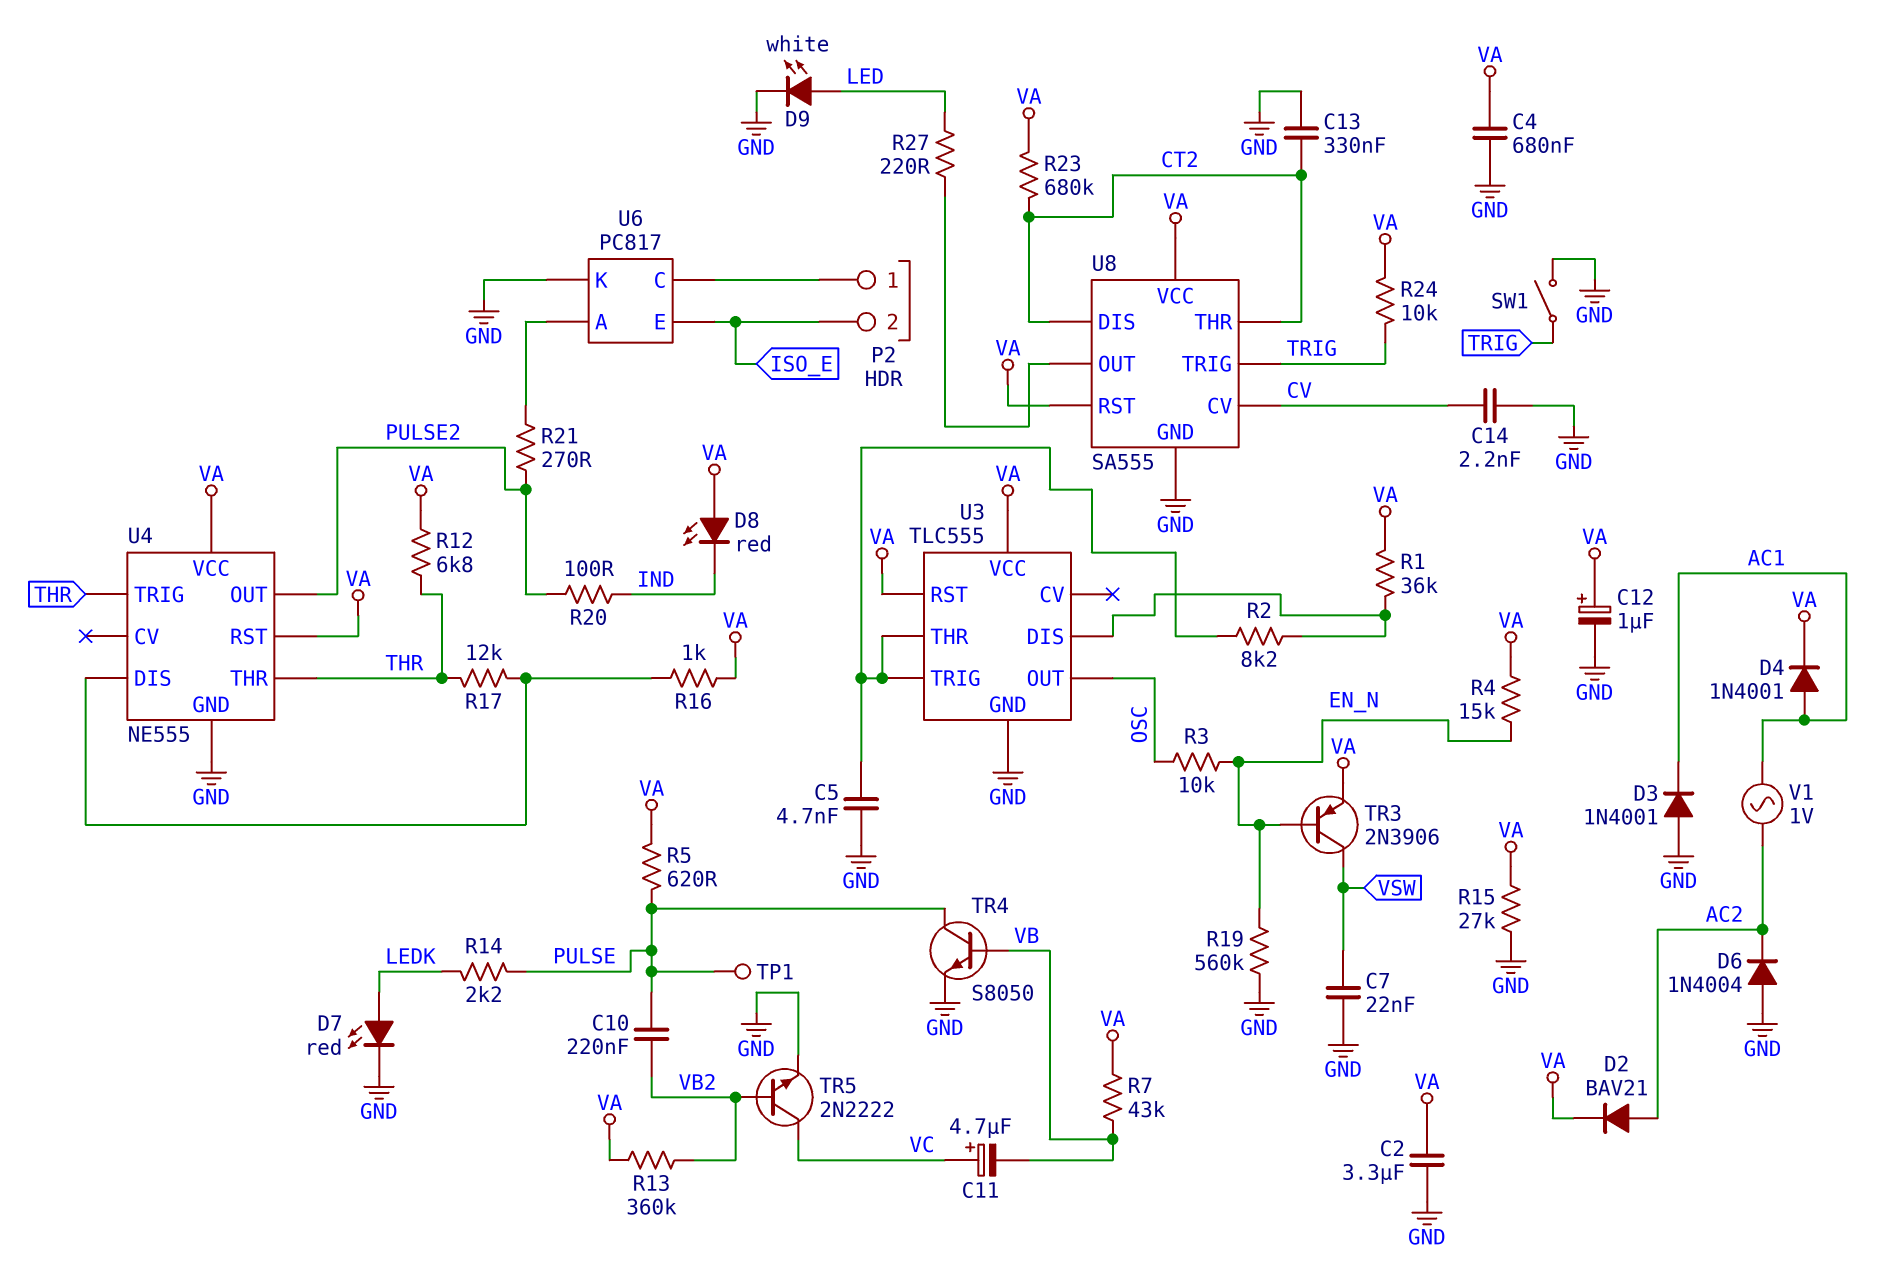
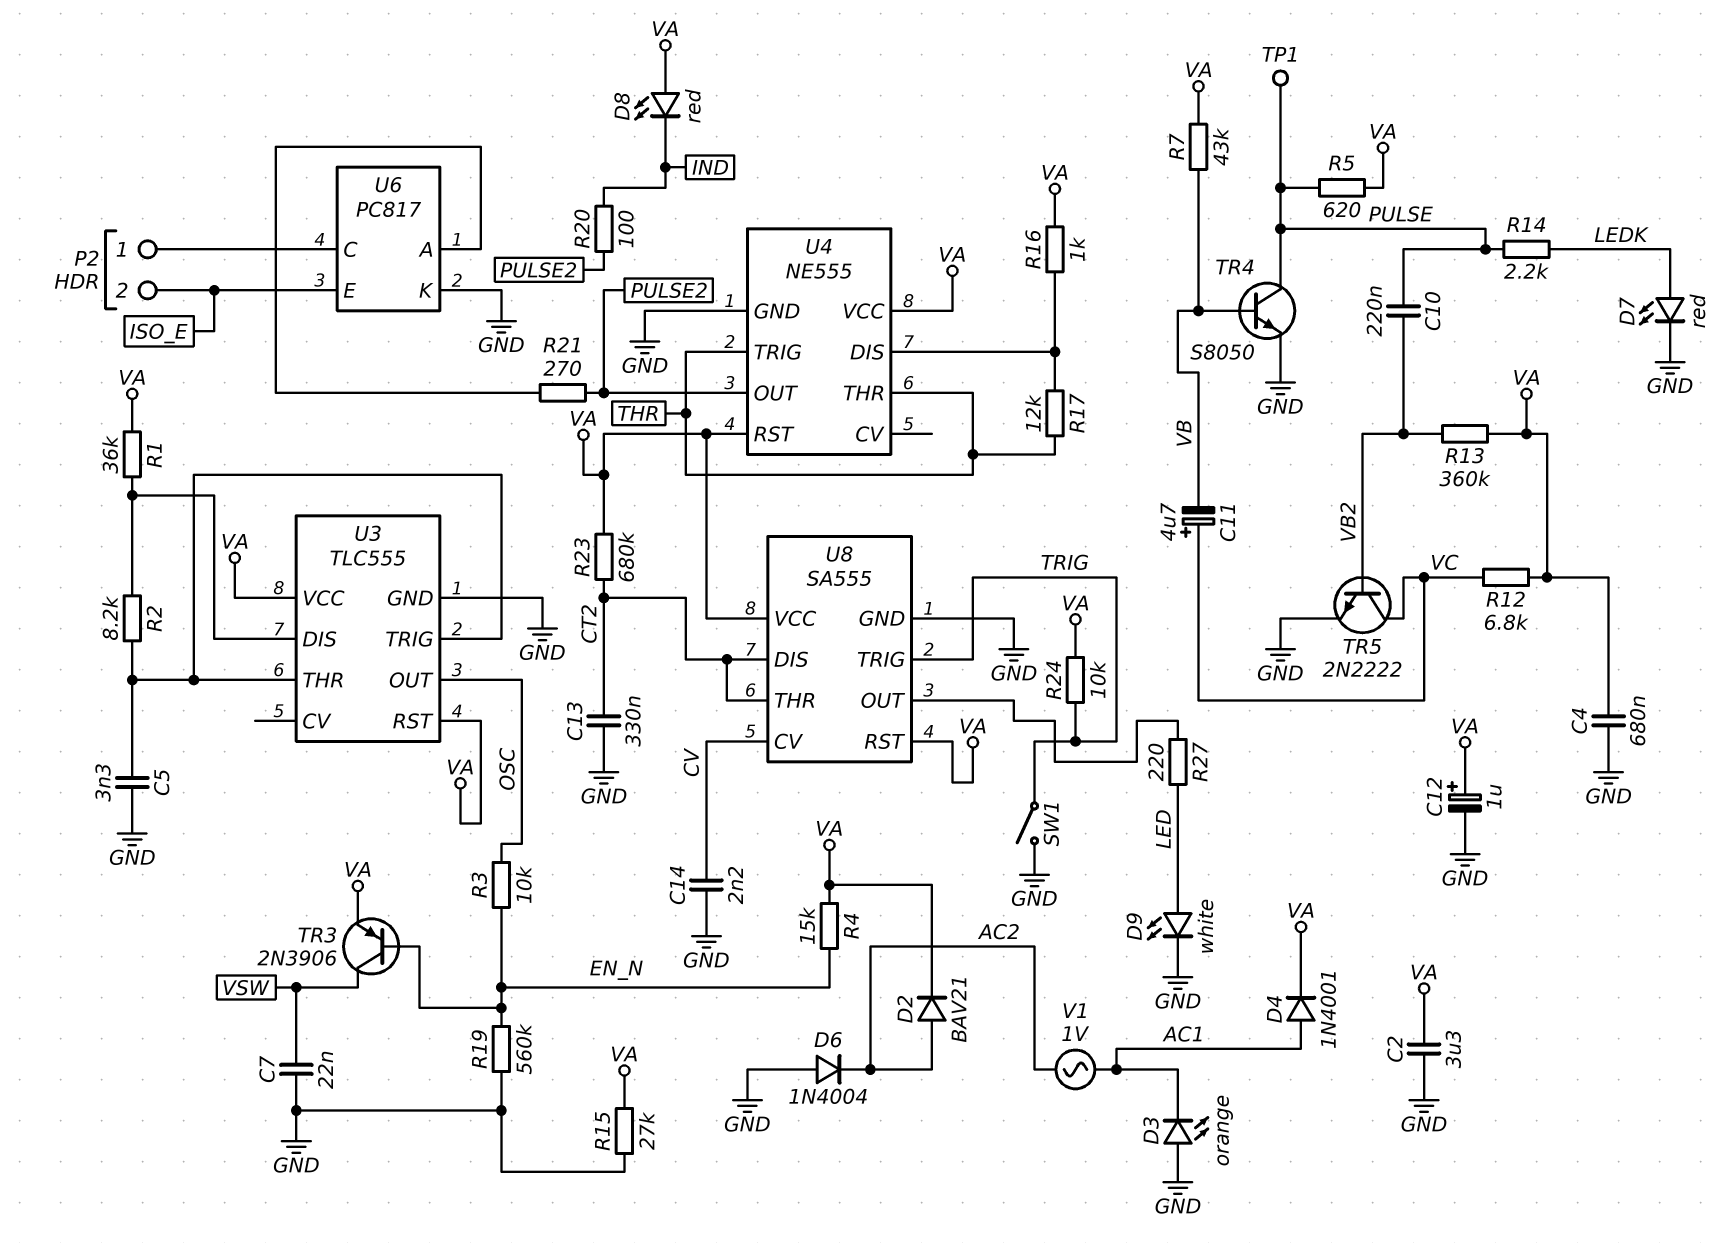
C5: 4.7nF (GND, U3/THR) -> 3.3nF (GND, U3/THR)
D3: diode 1N4001 (A GND, K AC1) -> LED orange (A GND, K AC1)
R12: 6.8k (THR, VA) -> 6.8k (VA, VC)

